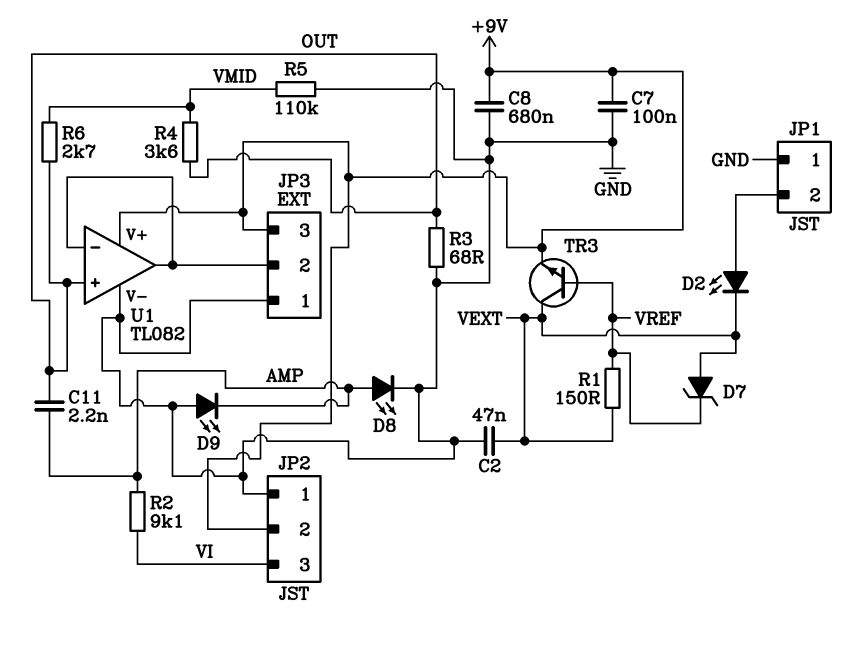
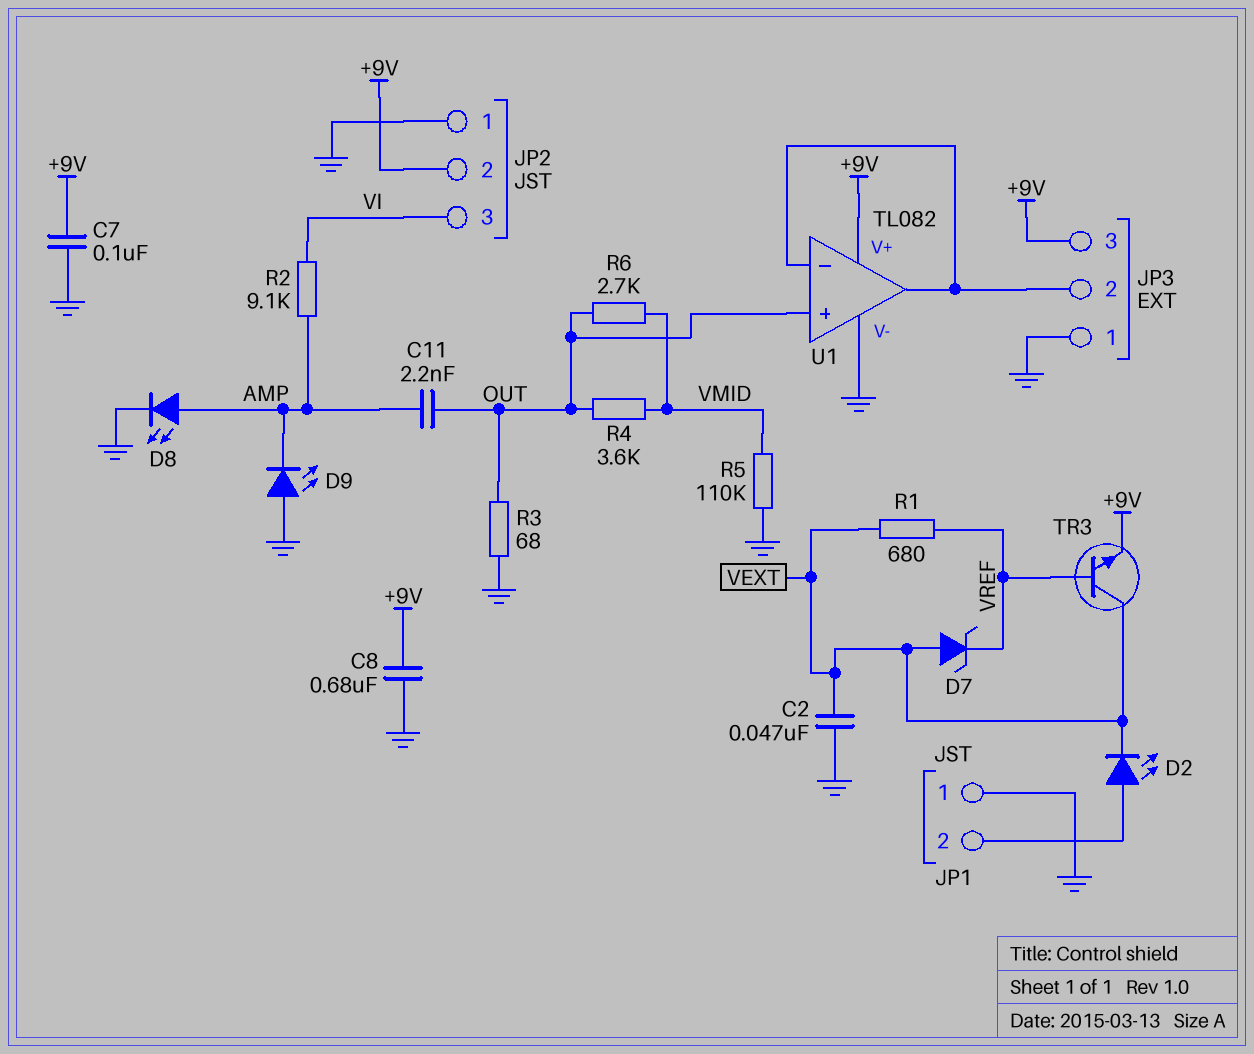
R1: 150 (VEXT, VREF) -> 680 (VEXT, VREF)

